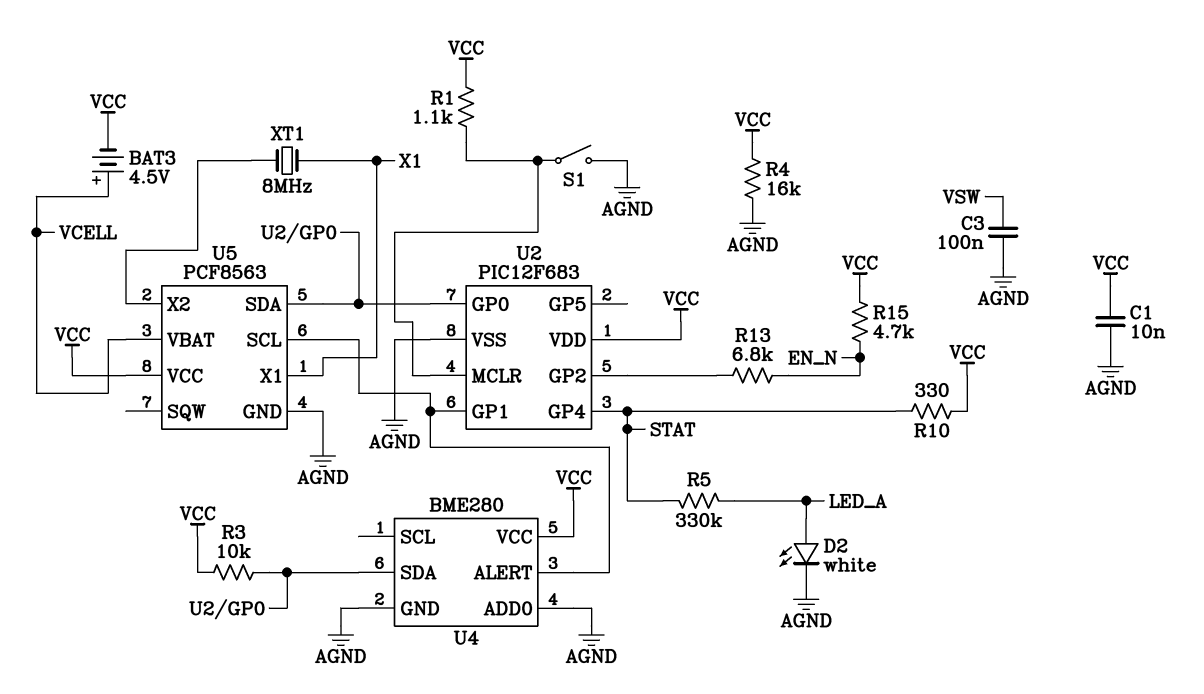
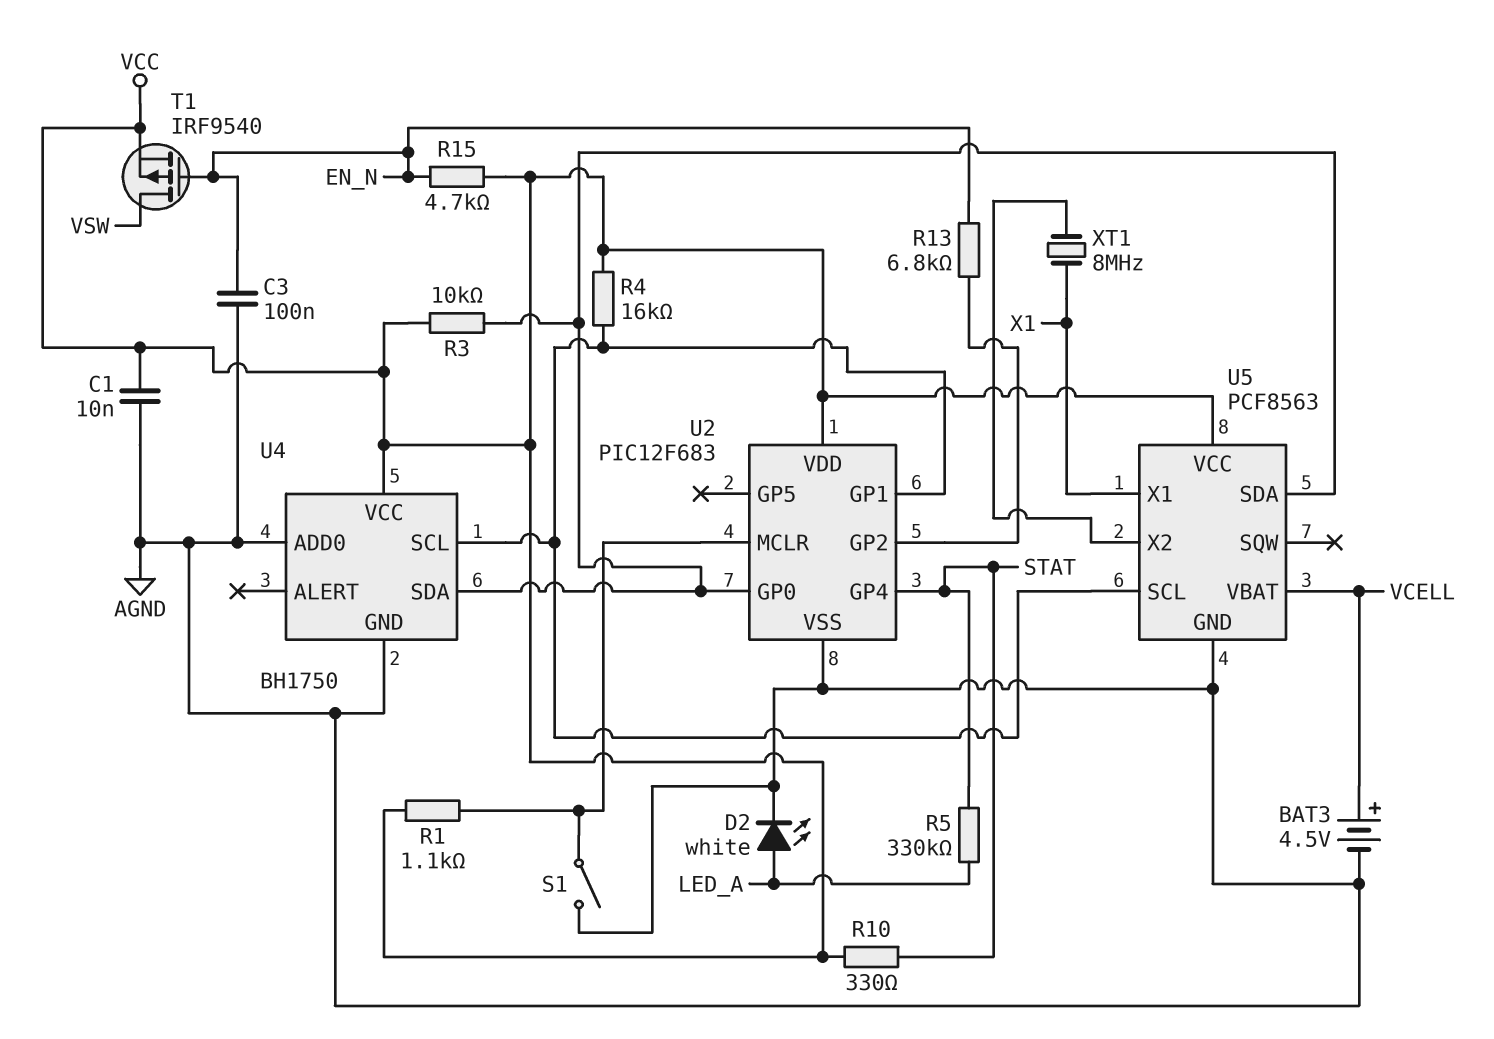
BAT3: 4.5V (plus VCELL, minus VCC) -> 4.5V (plus VCELL, minus AGND)
C3: 100nF (AGND, VSW) -> 100nF (AGND, EN_N)
R4: 16k (AGND, VCC) -> 16k (U2/GP1, VCC)
T1: none -> PMOS IRF9540 (G EN_N, D VSW, S VCC)
U4: BME280 -> BH1750
U4 pin ALERT: U2/GP1 -> none
U4 pin SCL: none -> U2/GP1

